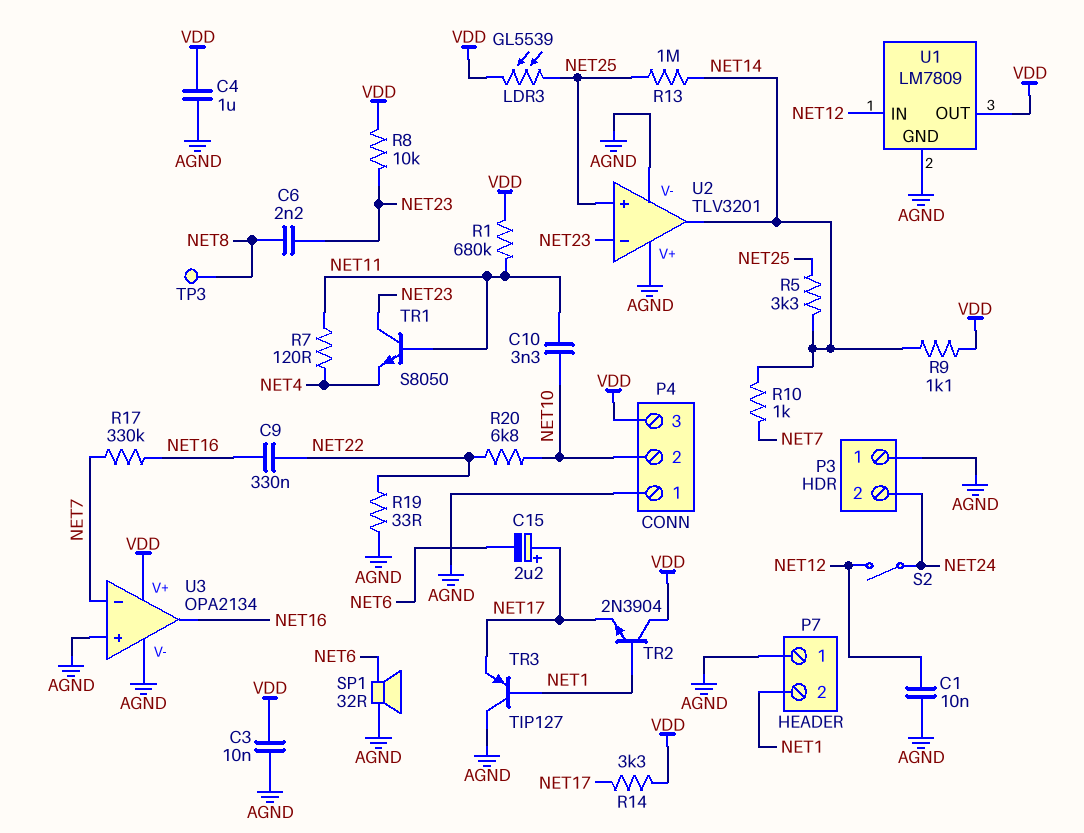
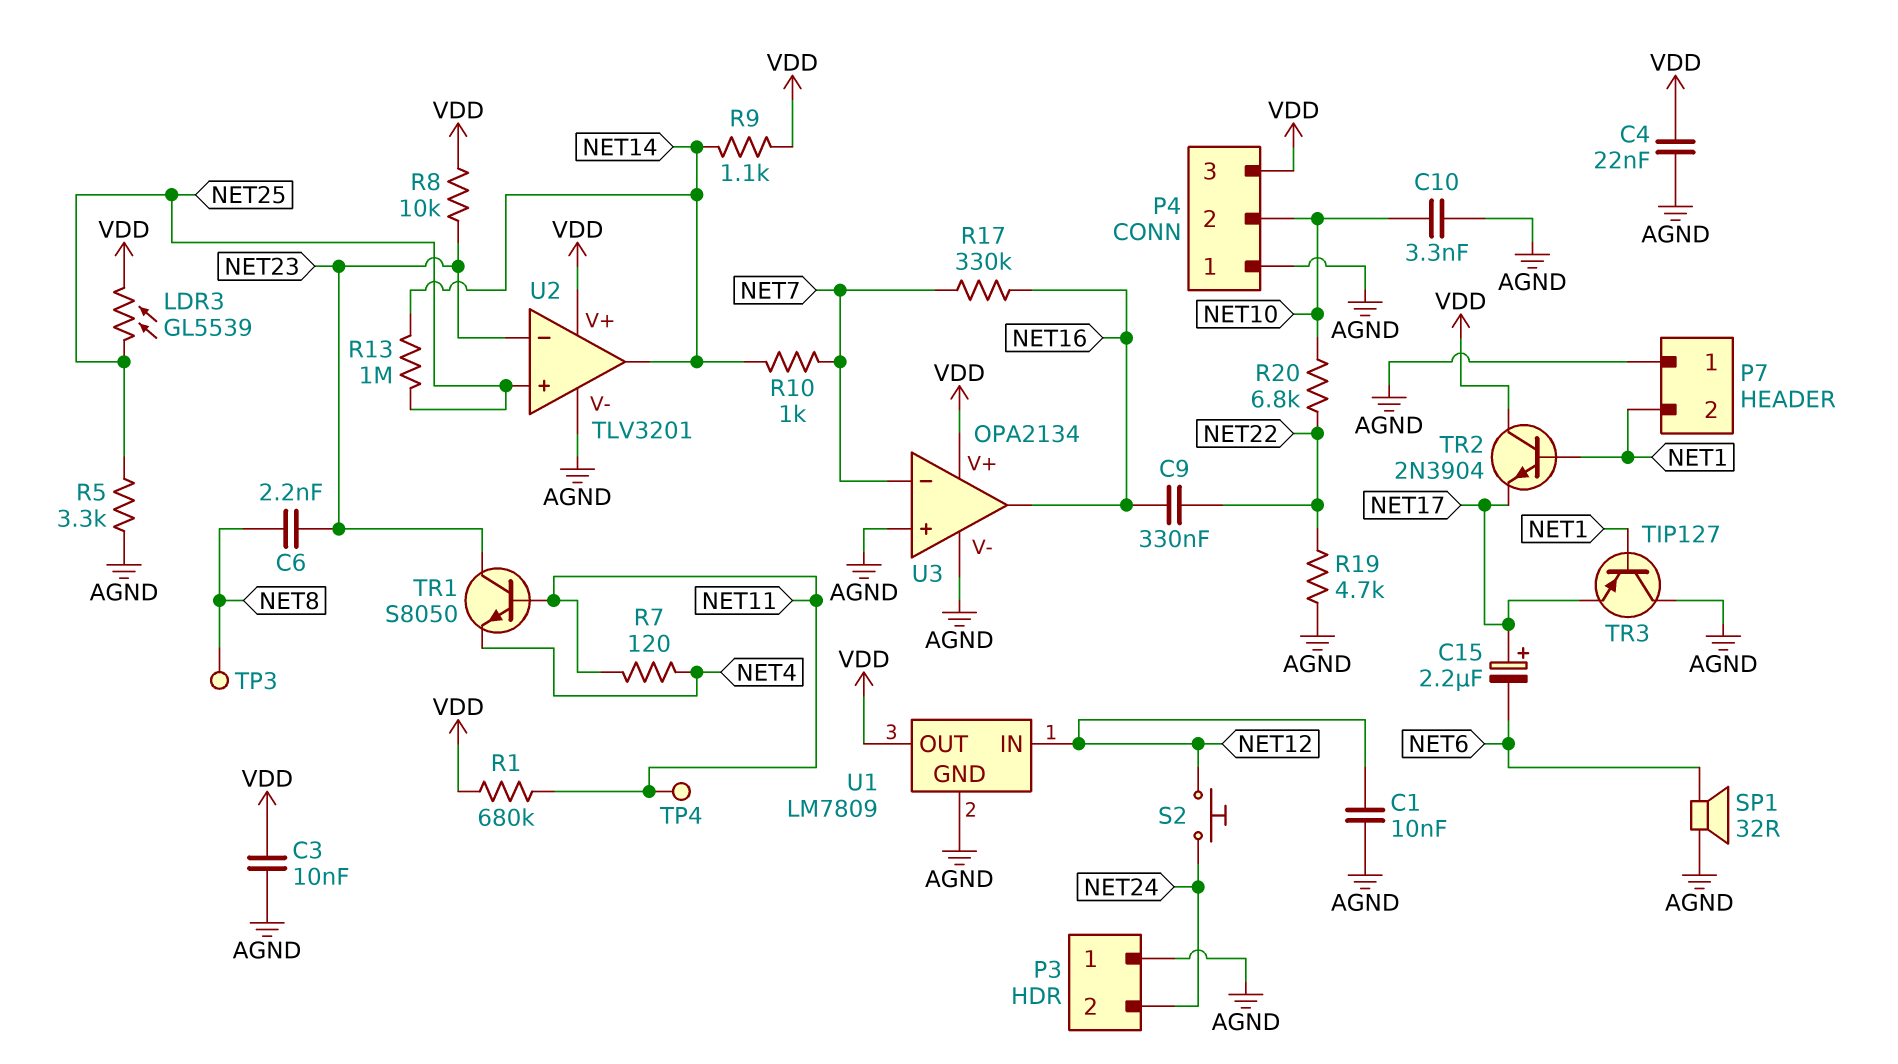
C4: 1uF (AGND, VDD) -> 22nF (AGND, VDD)
C10: 3.3nF (NET10, NET11) -> 3.3nF (AGND, NET10)
R5: 3.3k (NET14, NET25) -> 3.3k (AGND, NET25)
R14: 3.3k (NET17, VDD) -> none
R19: 33 (AGND, NET22) -> 4.7k (AGND, NET22)
S2: switch (NET12, NET24) -> button (NET12, NET24)
TP4: none -> test point (NET11)
U2 pin V+: AGND -> VDD

